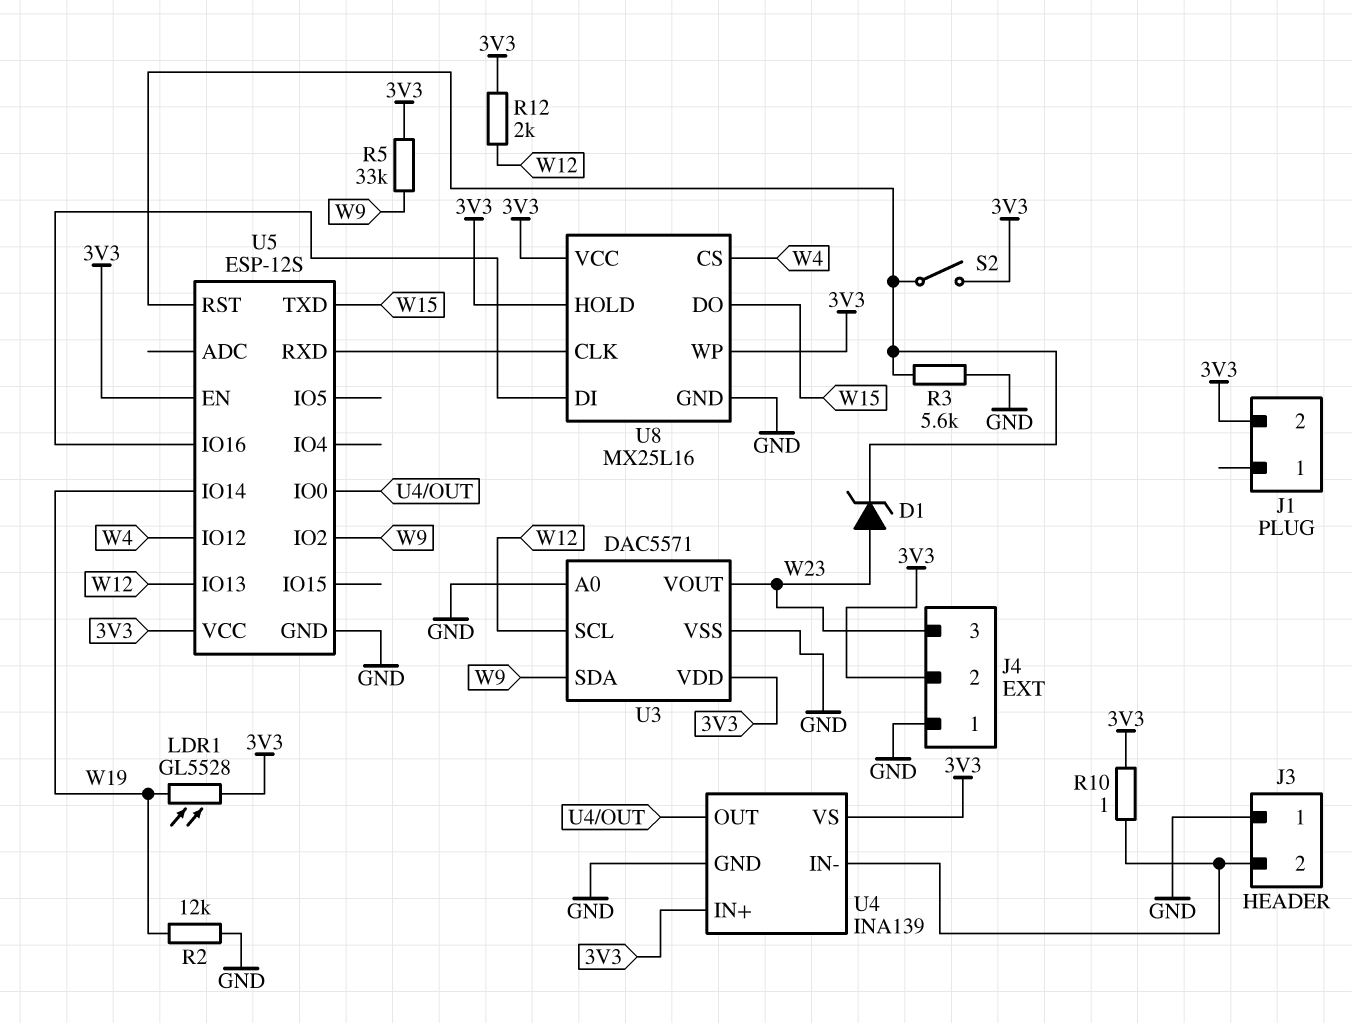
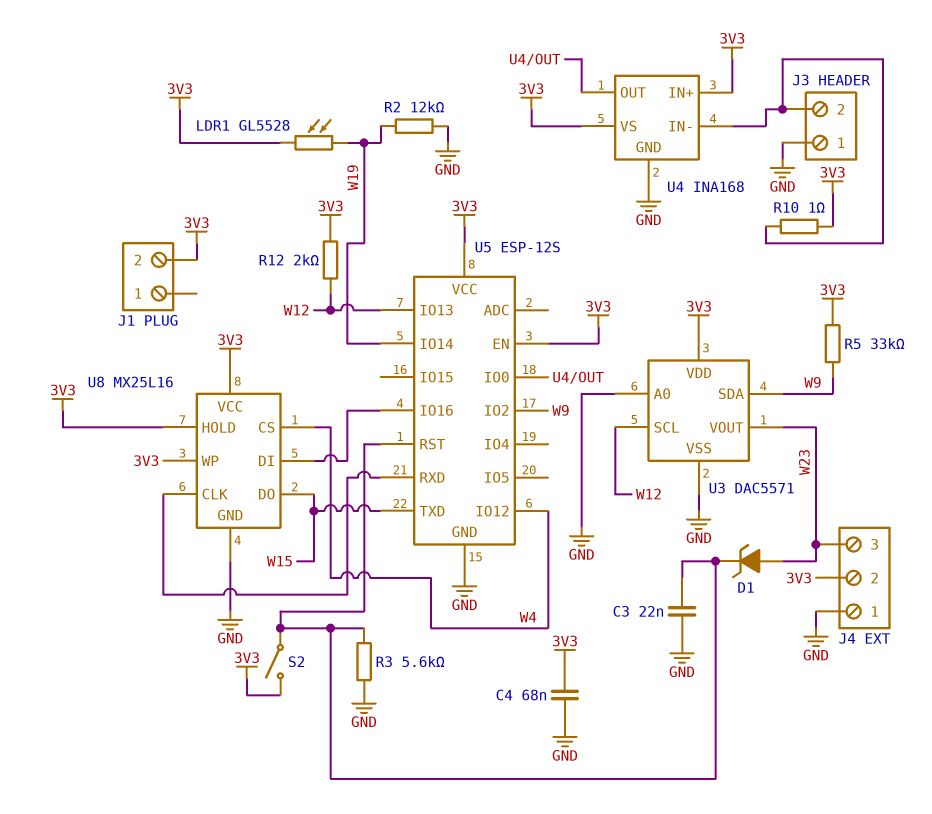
C3: none -> 22nF (GND, U5/RST)
C4: none -> 68nF (3V3, GND)
U4: INA139 -> INA168

